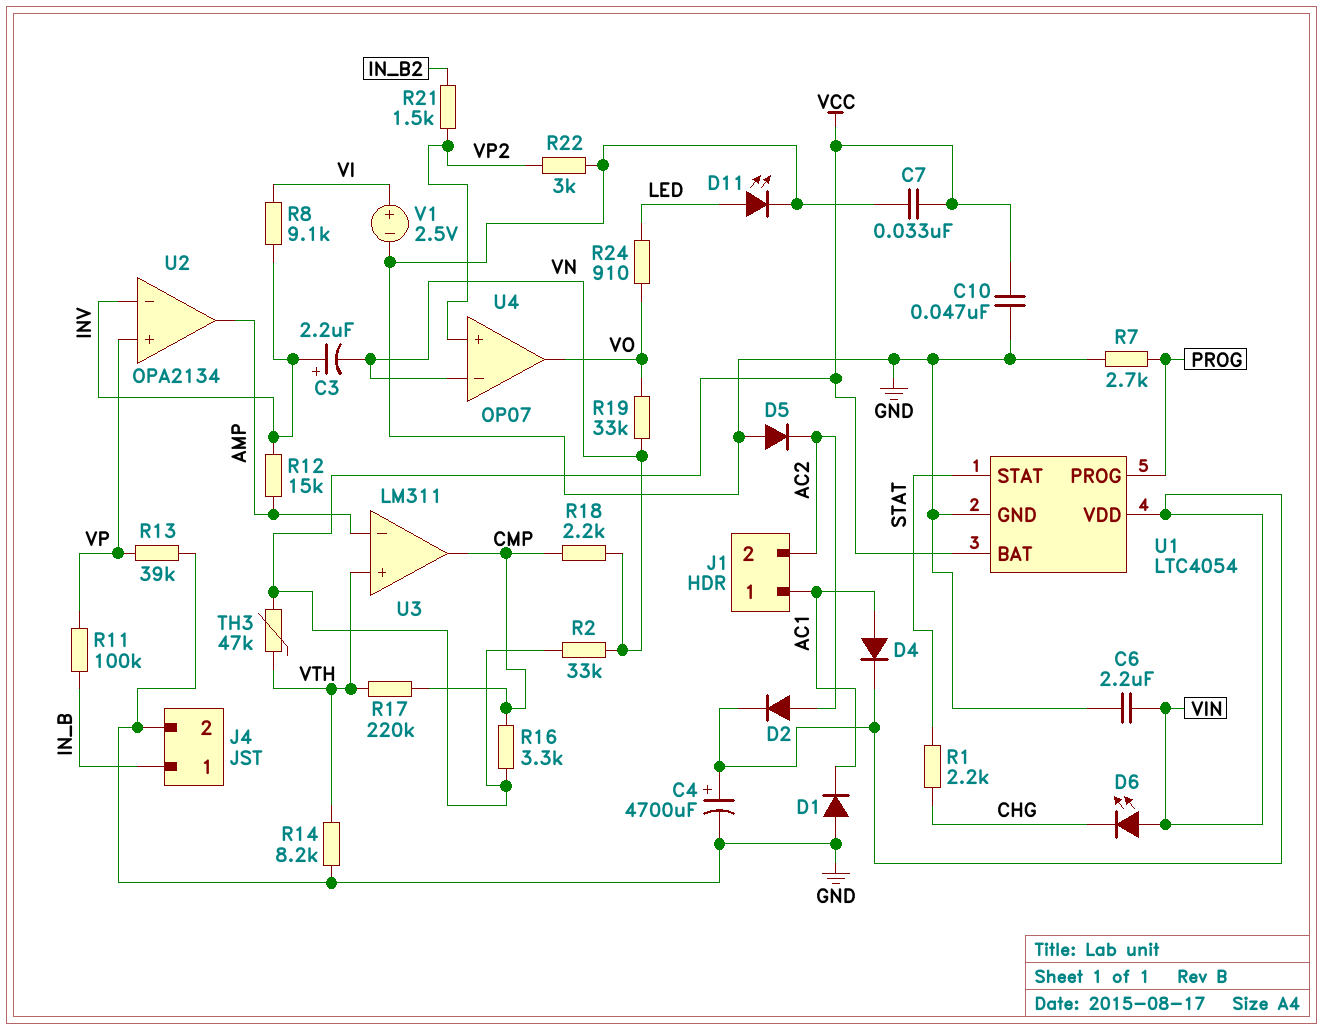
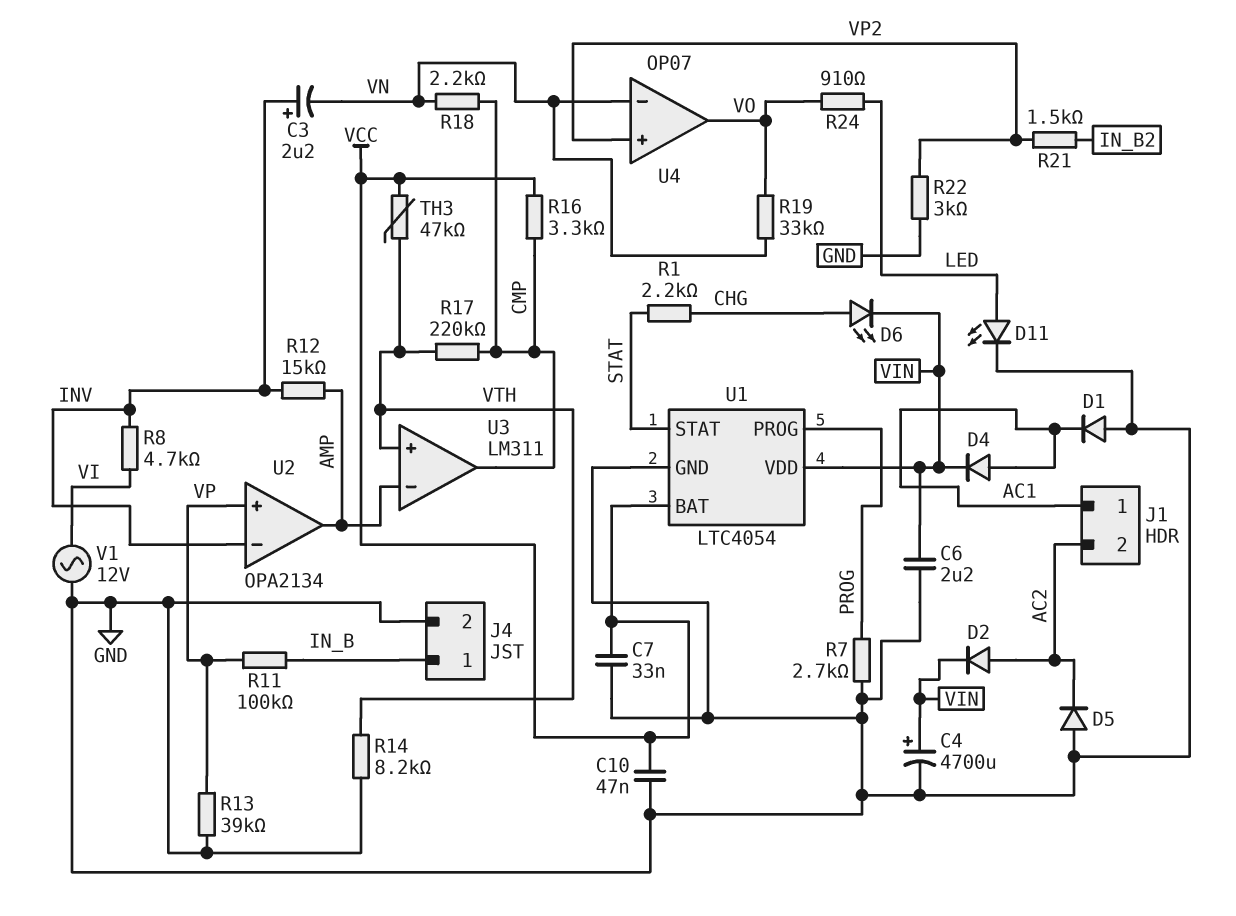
D6: LED (A VIN, K CHG) -> LED (A CHG, K VIN)
R2: 33k (VCC, VN) -> none
R8: 9.1k (INV, VI) -> 4.7k (INV, VI)
V1: 2.5V (plus VI, minus GND) -> AC 12V (GND, VI)

